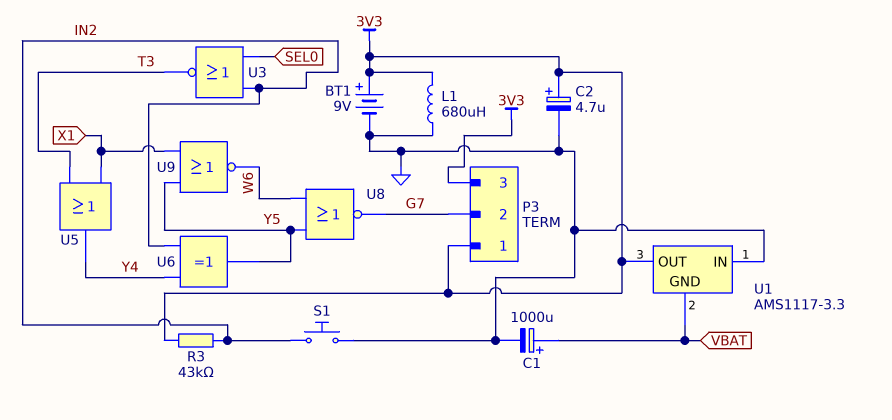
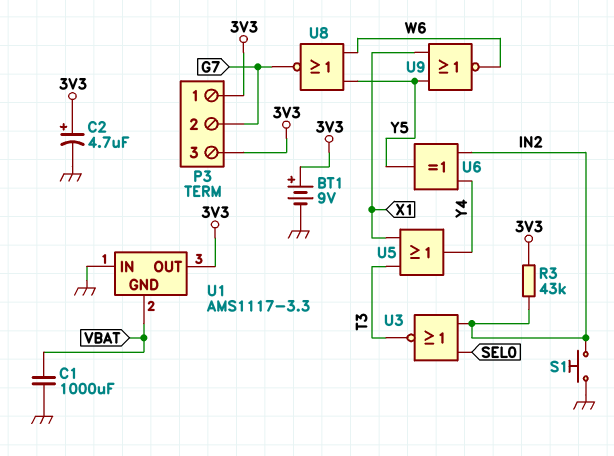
C1: 1000uF (plus VBAT, minus GND) -> 1000uF (GND, VBAT)
L1: 680uH (3V3, GND) -> none

